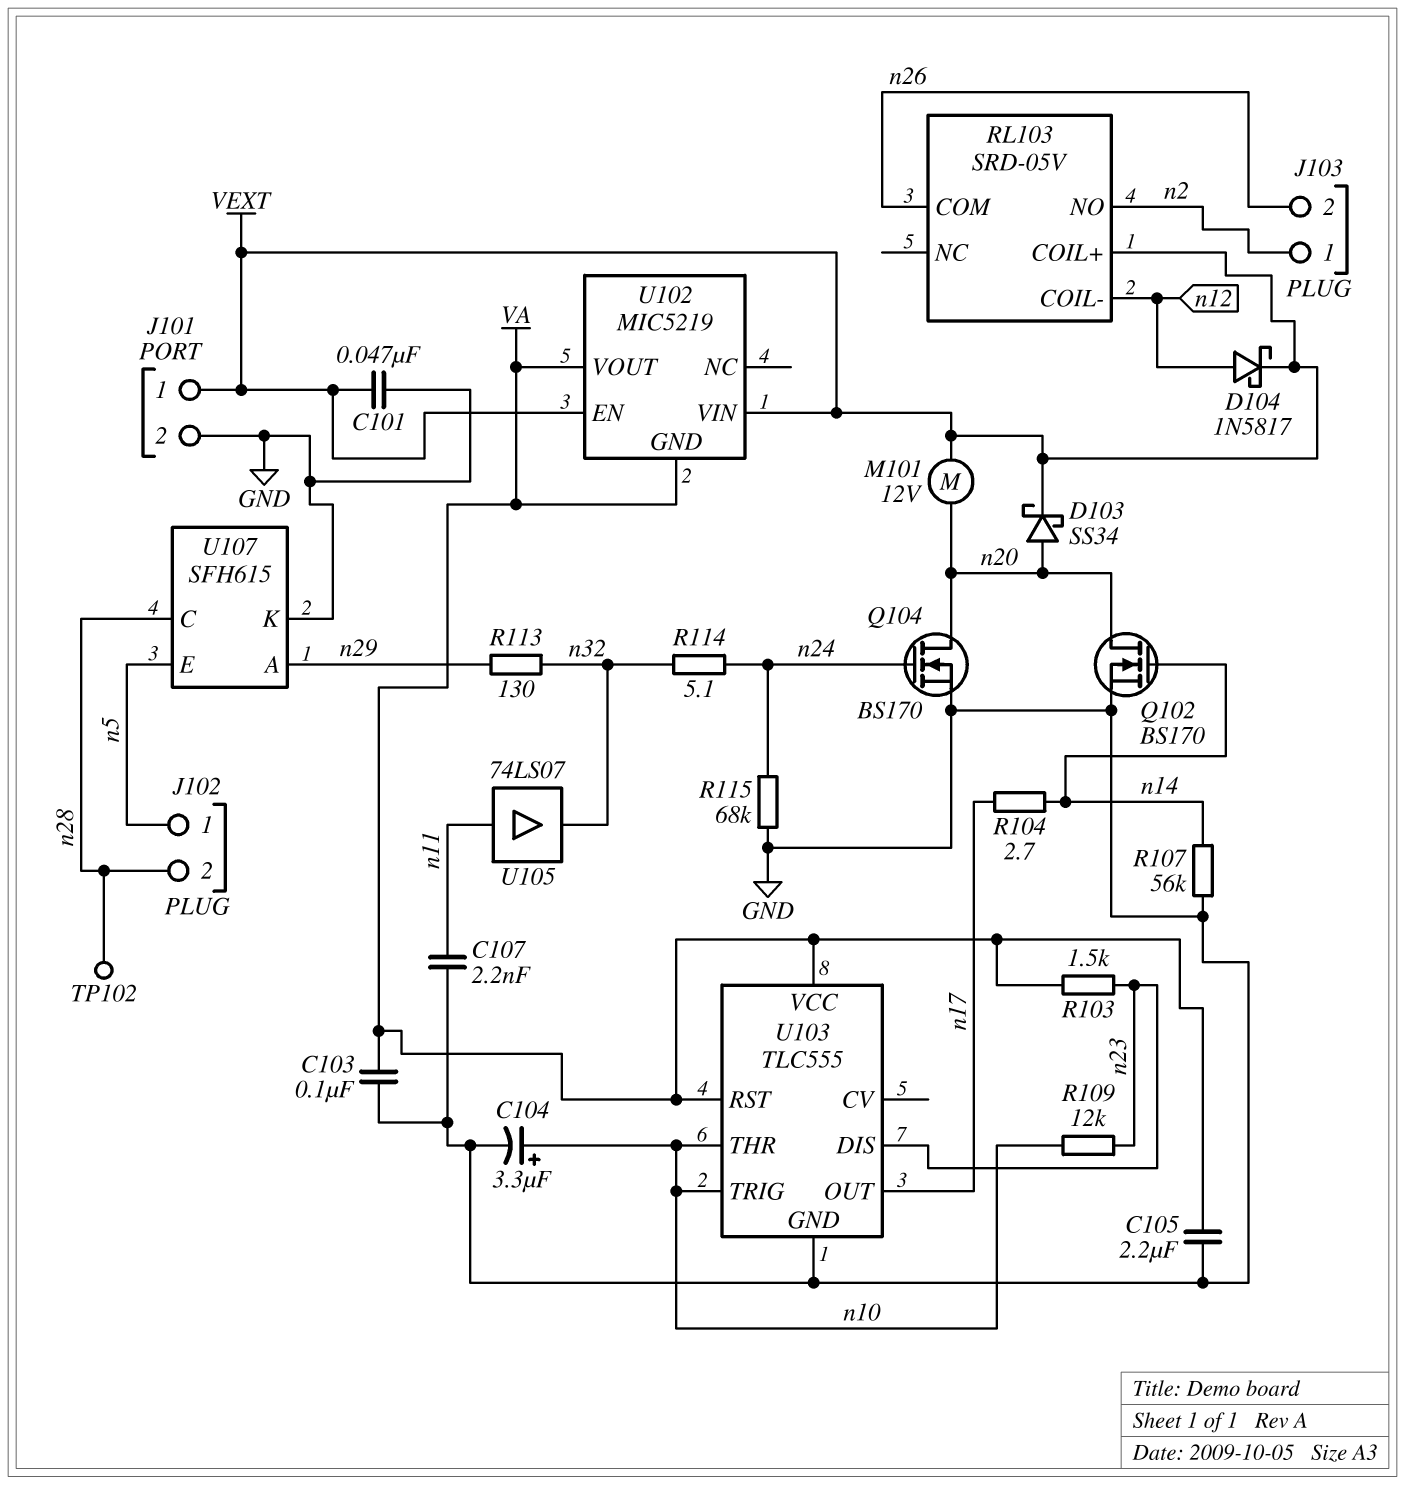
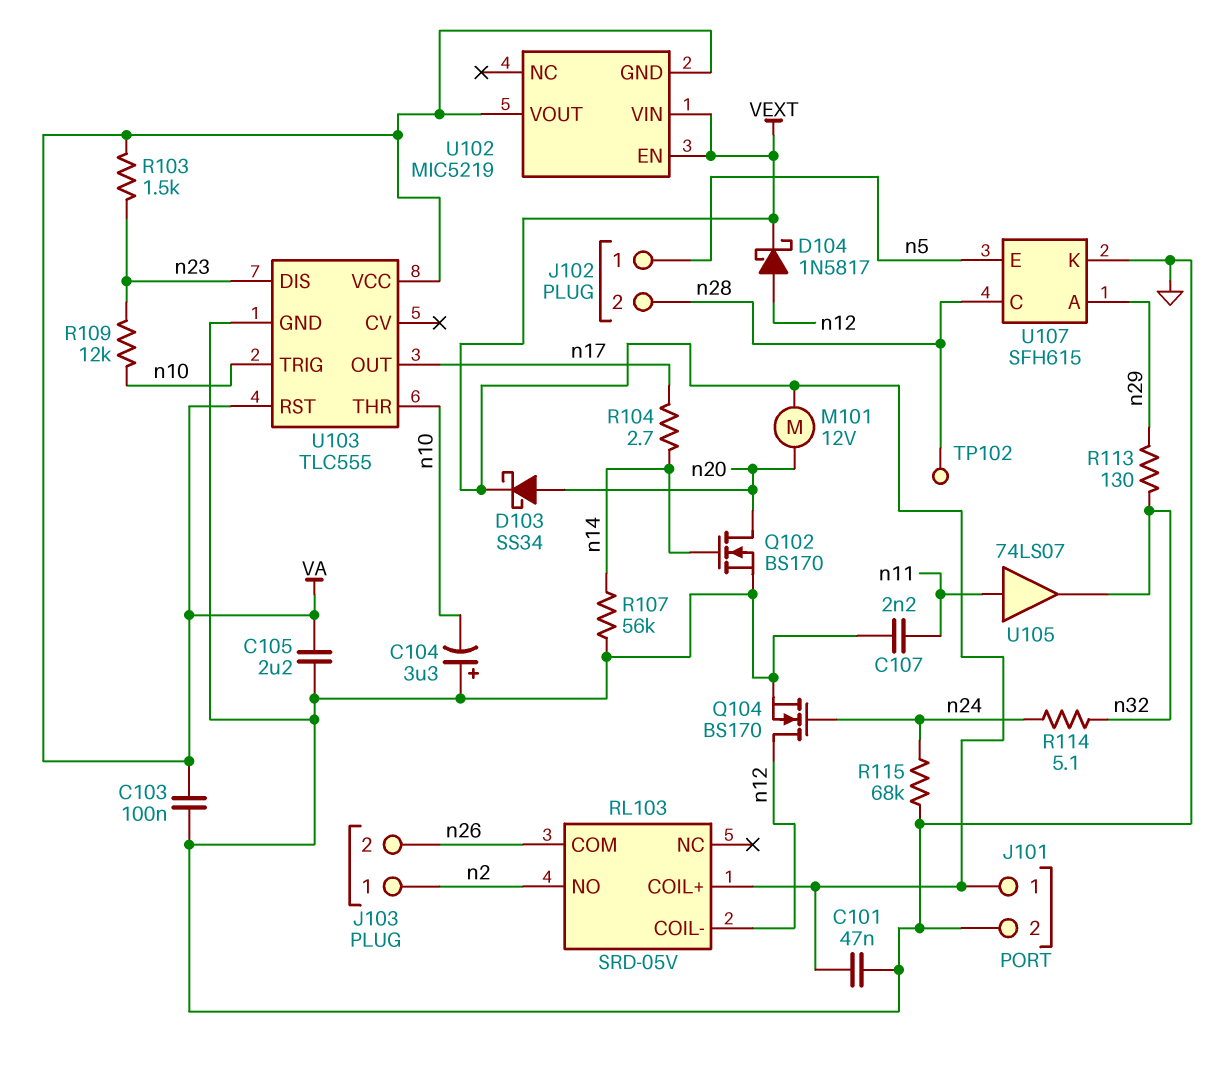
C104: 3.3uF (plus n10, minus GND) -> 3.3uF (plus GND, minus n10)
Q104: NMOS BS170 (G n24, D n20, S GND) -> NMOS BS170 (G n24, D n12, S GND)

